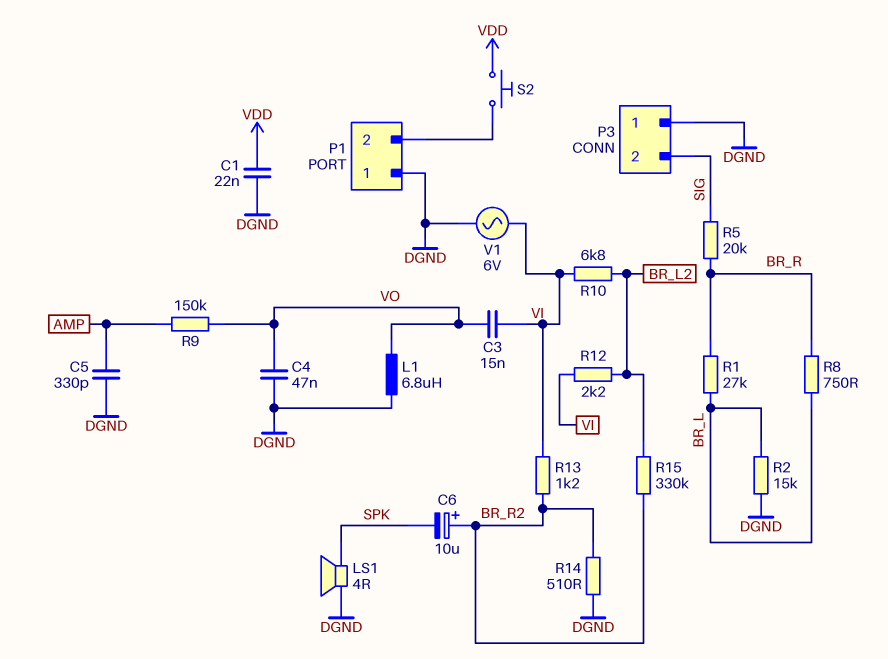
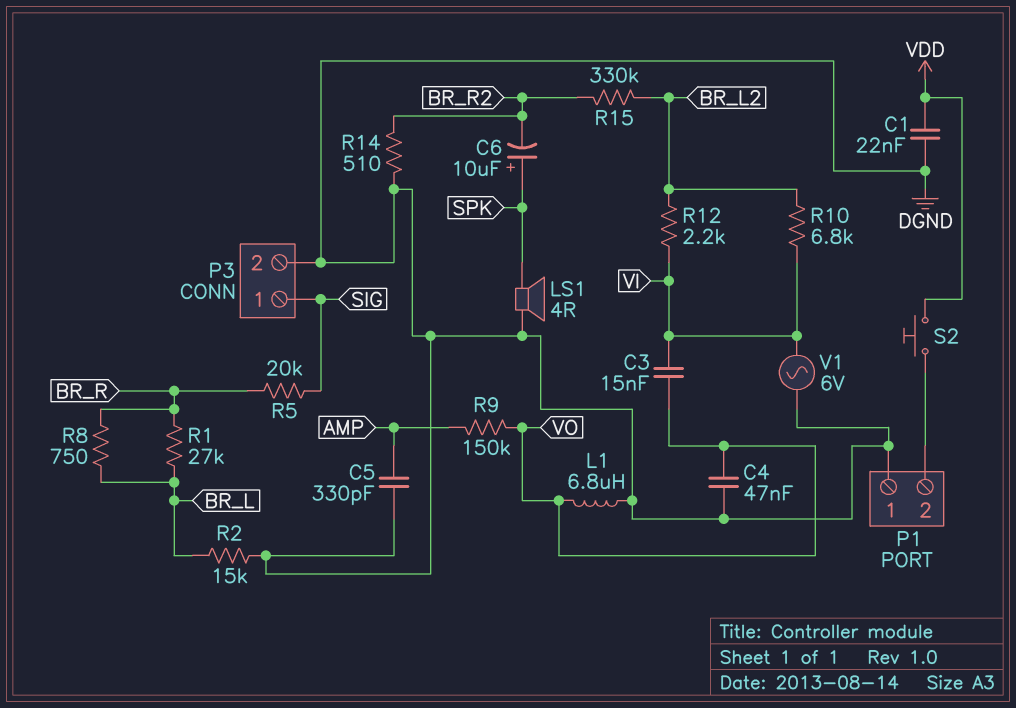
C6: 10uF (plus BR_R2, minus SPK) -> 10uF (plus SPK, minus BR_R2)
P3 pin 1: DGND -> SIG
P3 pin 2: SIG -> DGND
R13: 1.2k (BR_R2, VI) -> none

